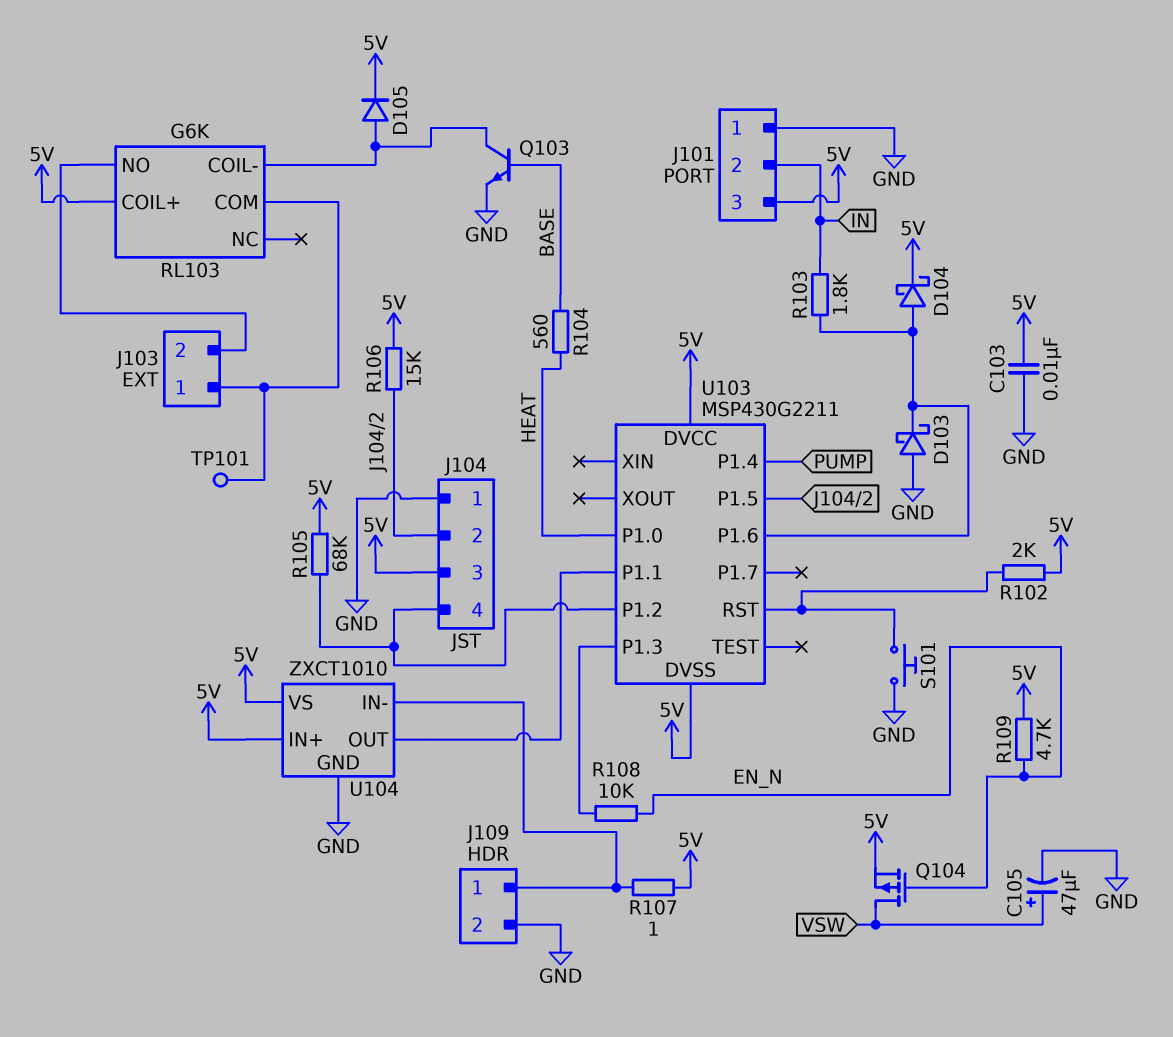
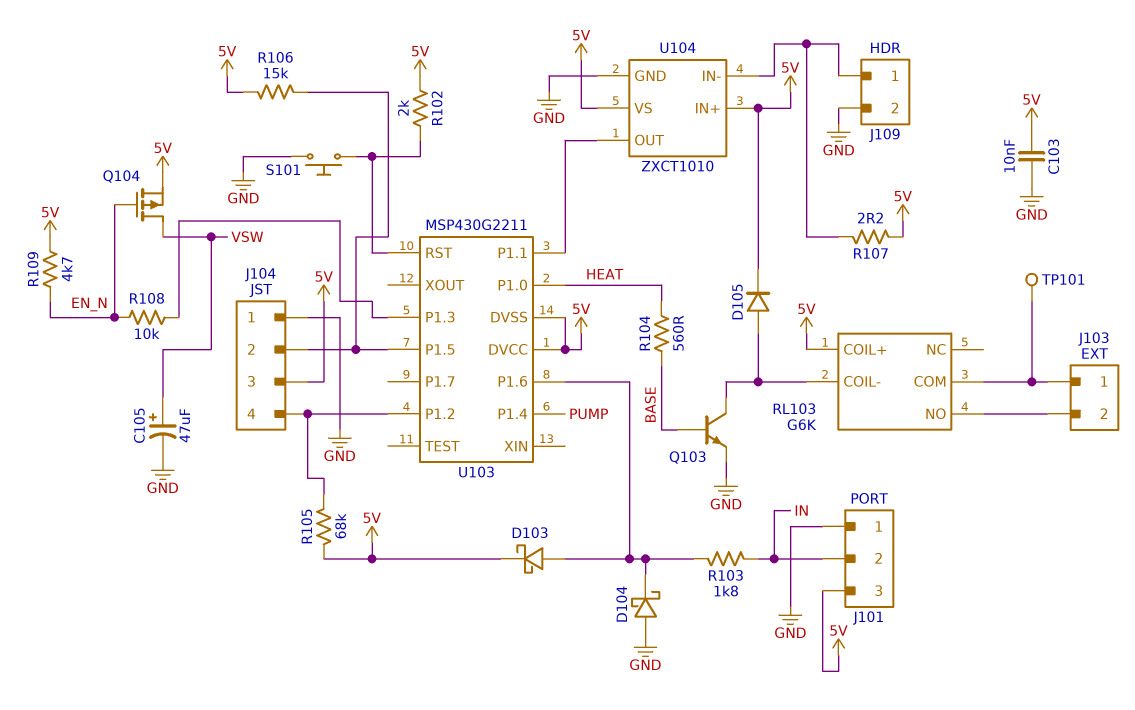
D103: schottky (A GND, K U103/P1.6) -> schottky (A U103/P1.6, K 5V)
D104: schottky (A U103/P1.6, K 5V) -> schottky (A GND, K U103/P1.6)
R107: 1 (5V, J109/1) -> 2.2 (5V, J109/1)

